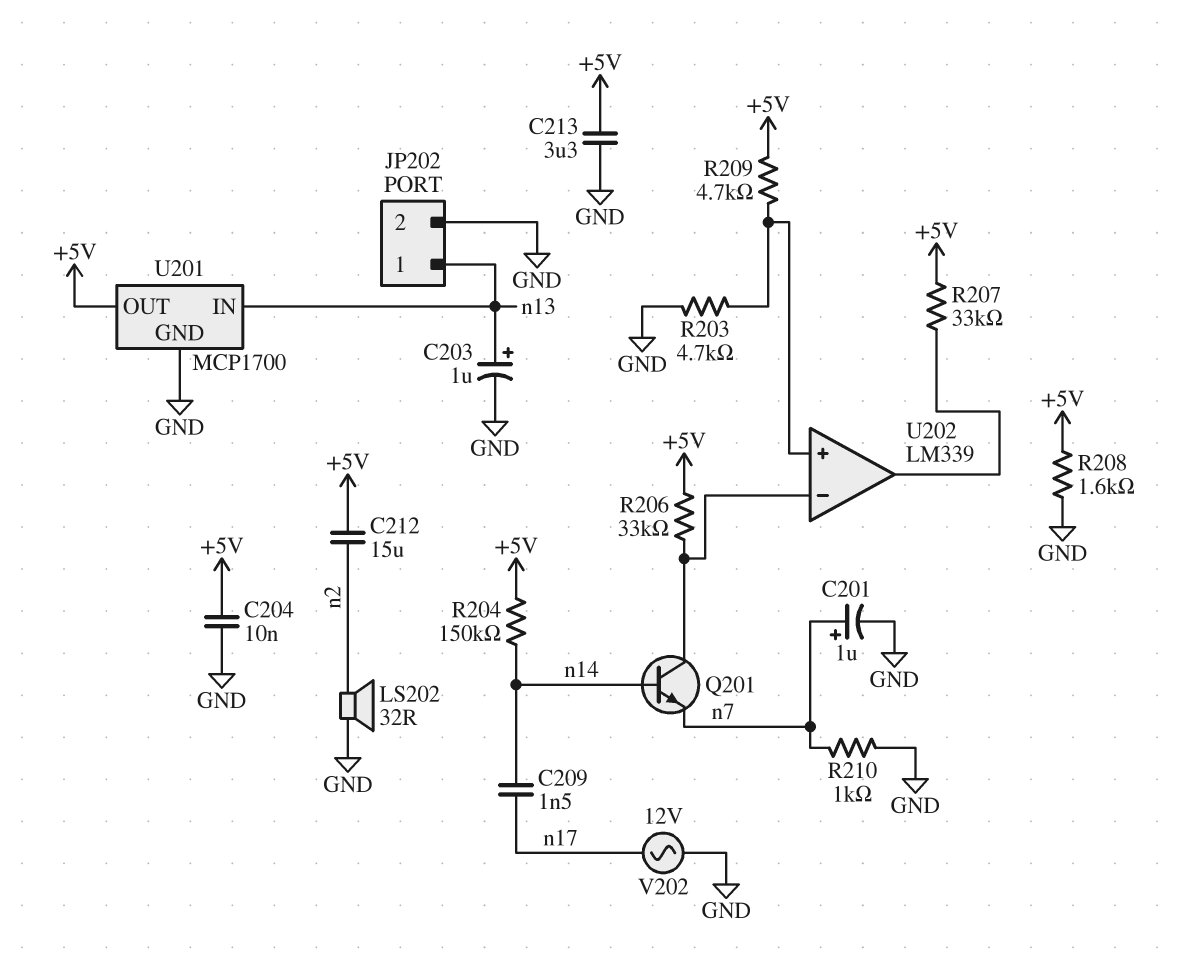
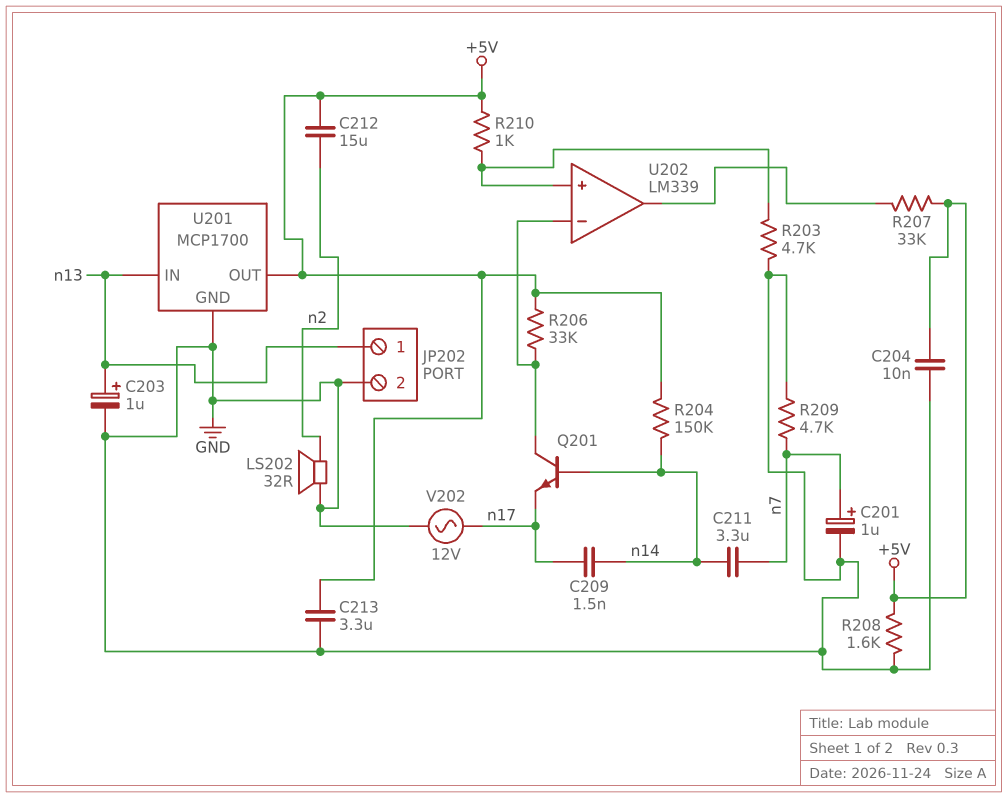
C211: none -> 3.3uF (n7, n14)
Q201: NPN (B n14, C U202/in-, E n7) -> NPN (B n14, C U202/in-, E n17)
R209: 4.7k (+5V, U202/in+) -> 4.7k (GND, n7)
R210: 1k (GND, n7) -> 1k (+5V, U202/in+)

